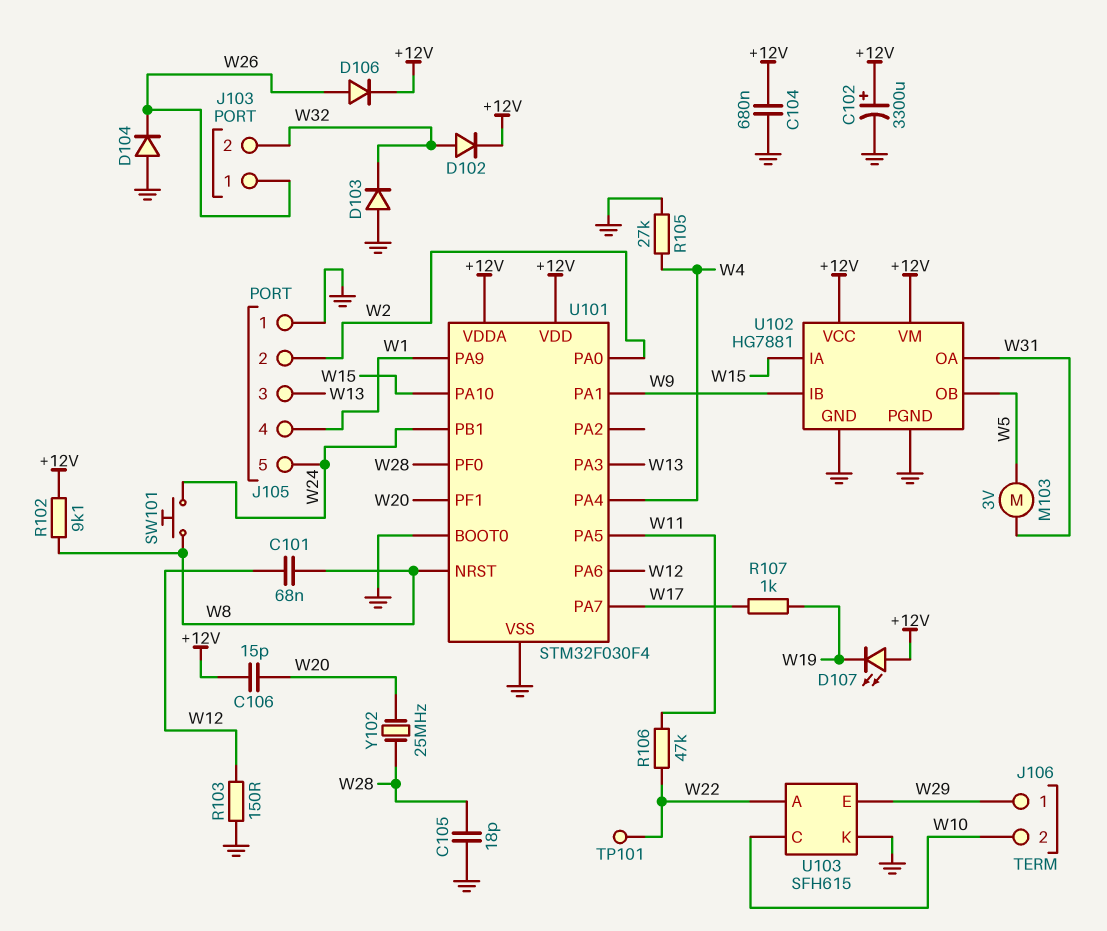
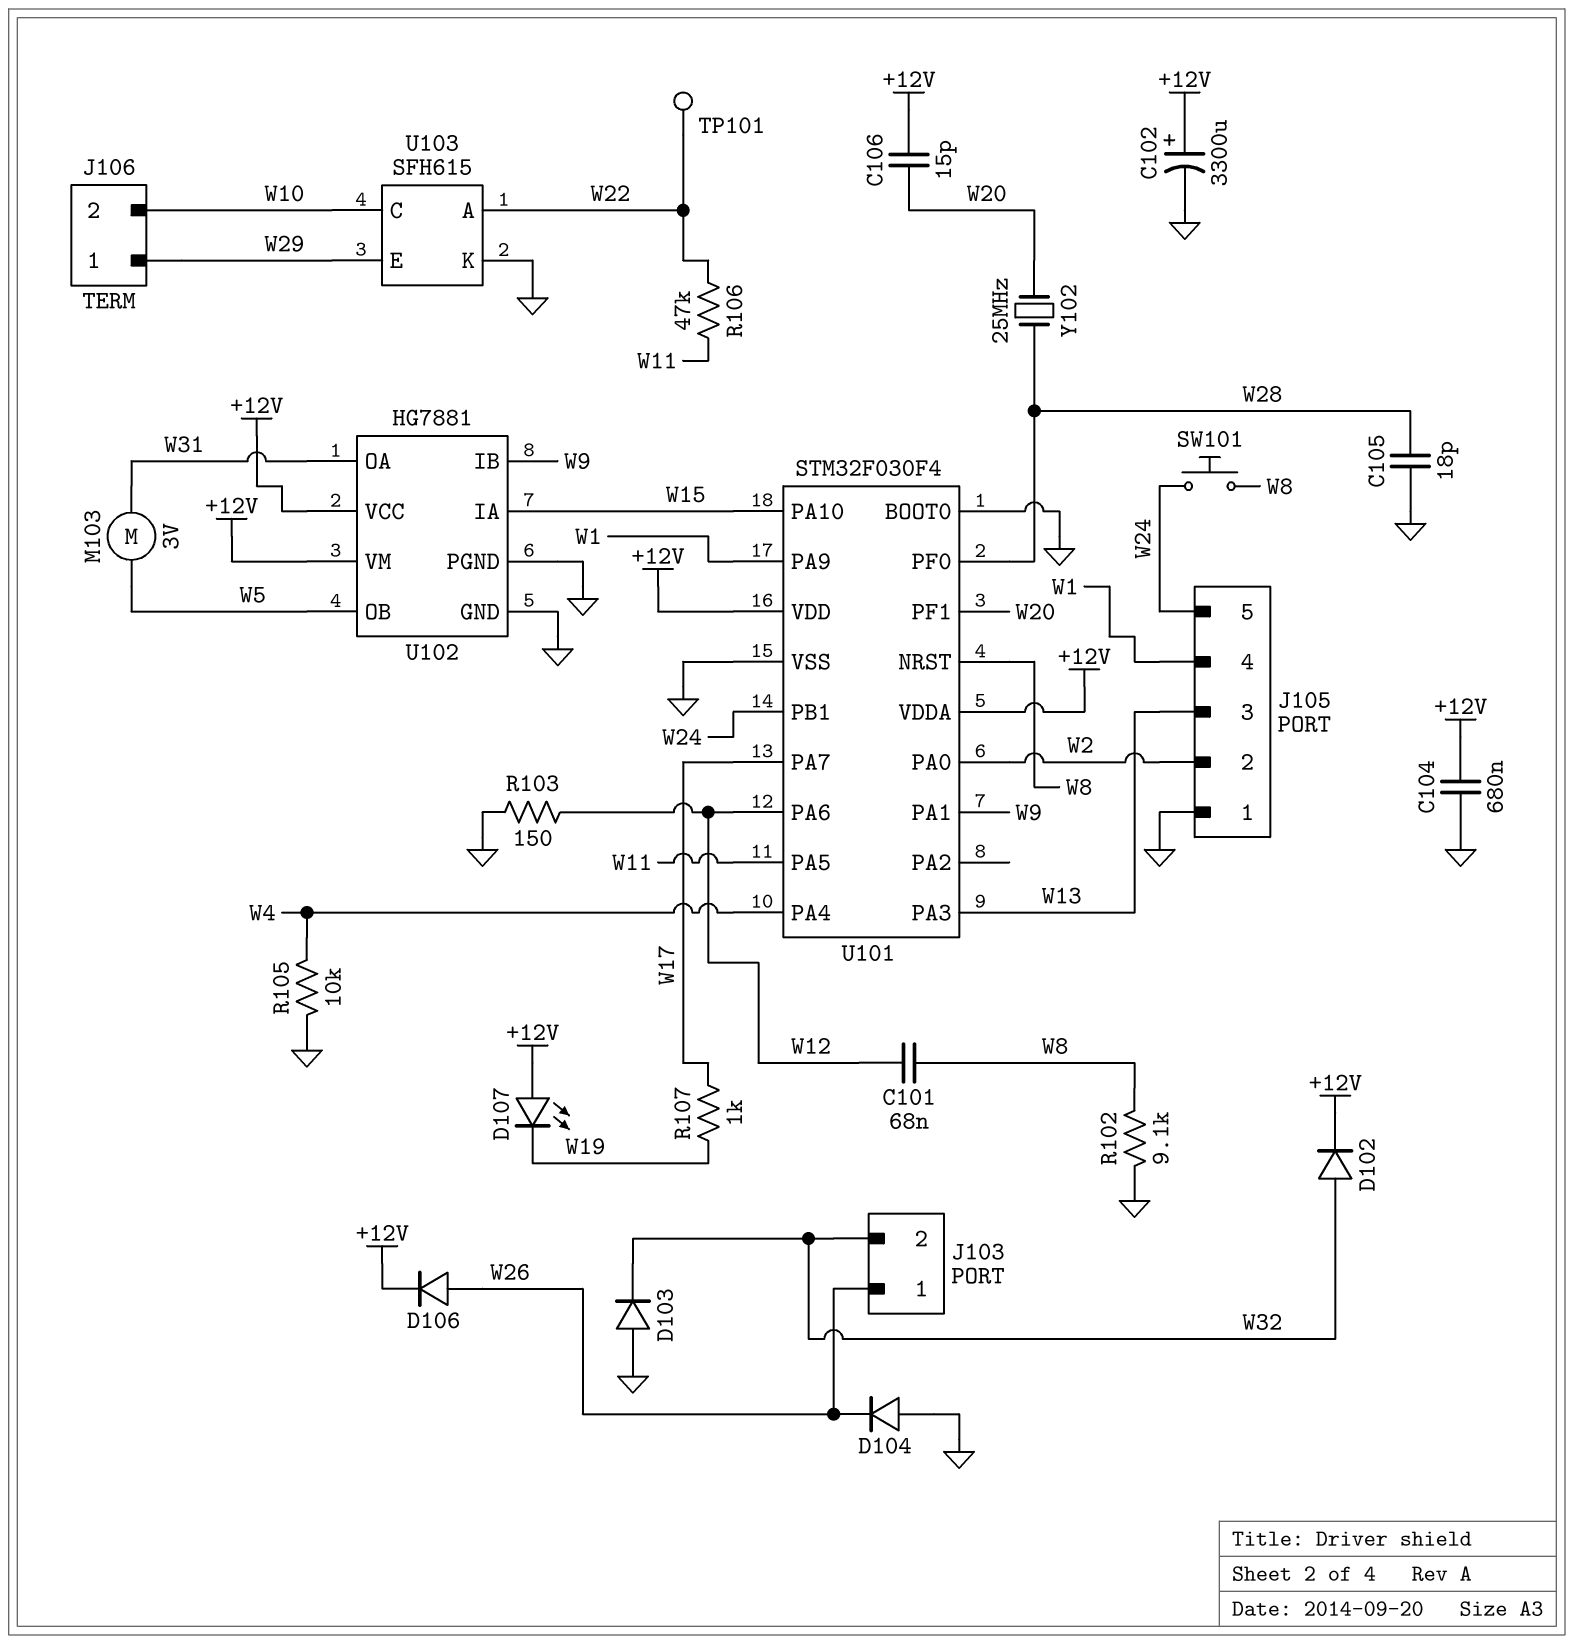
R102: 9.1k (+12V, W8) -> 9.1k (GND, W8)
R105: 27k (GND, W4) -> 10k (GND, W4)

